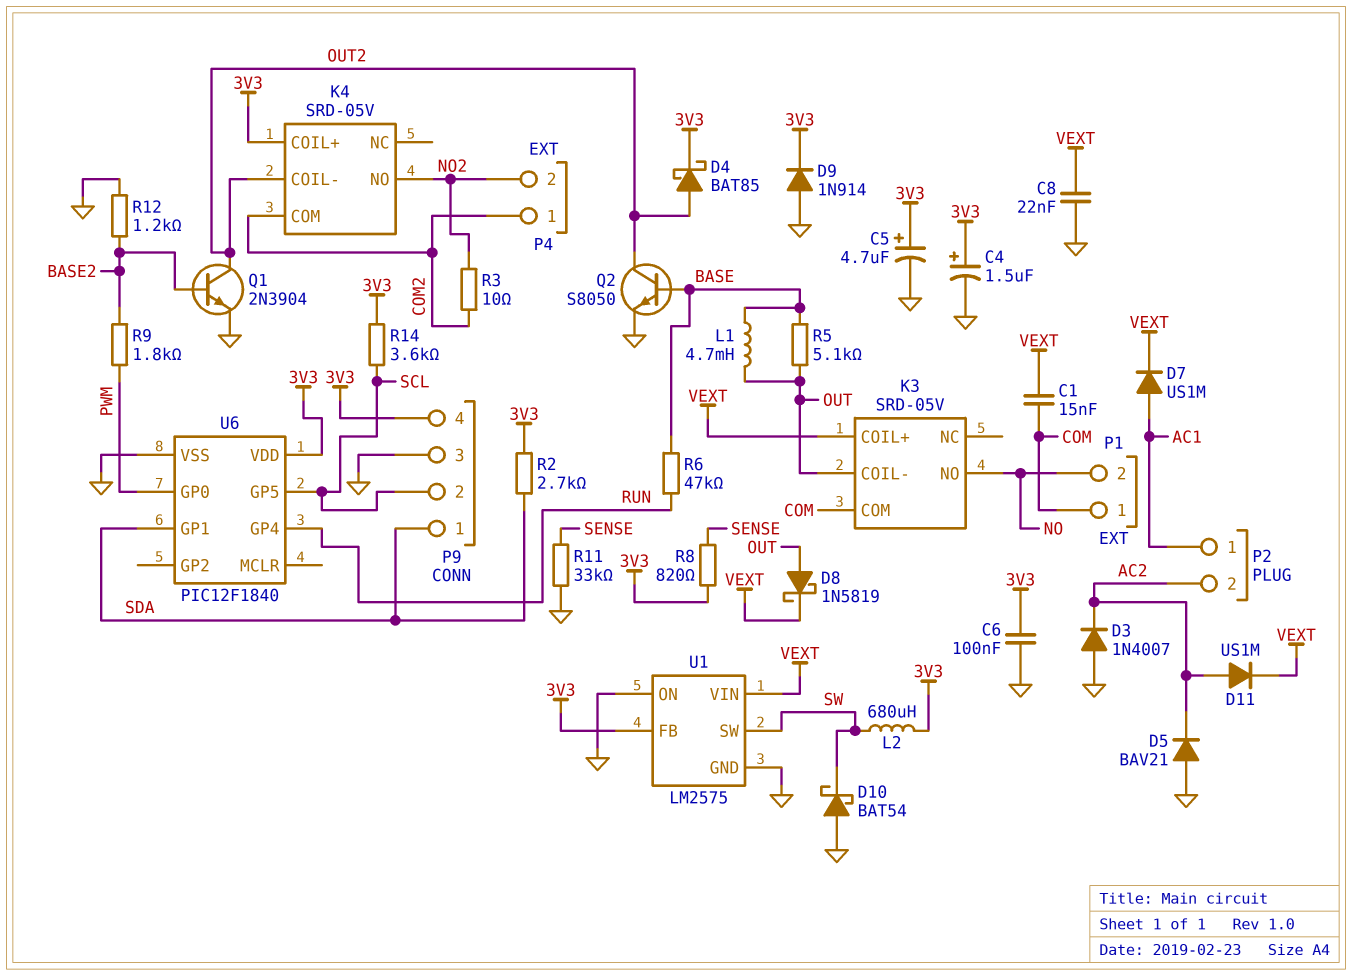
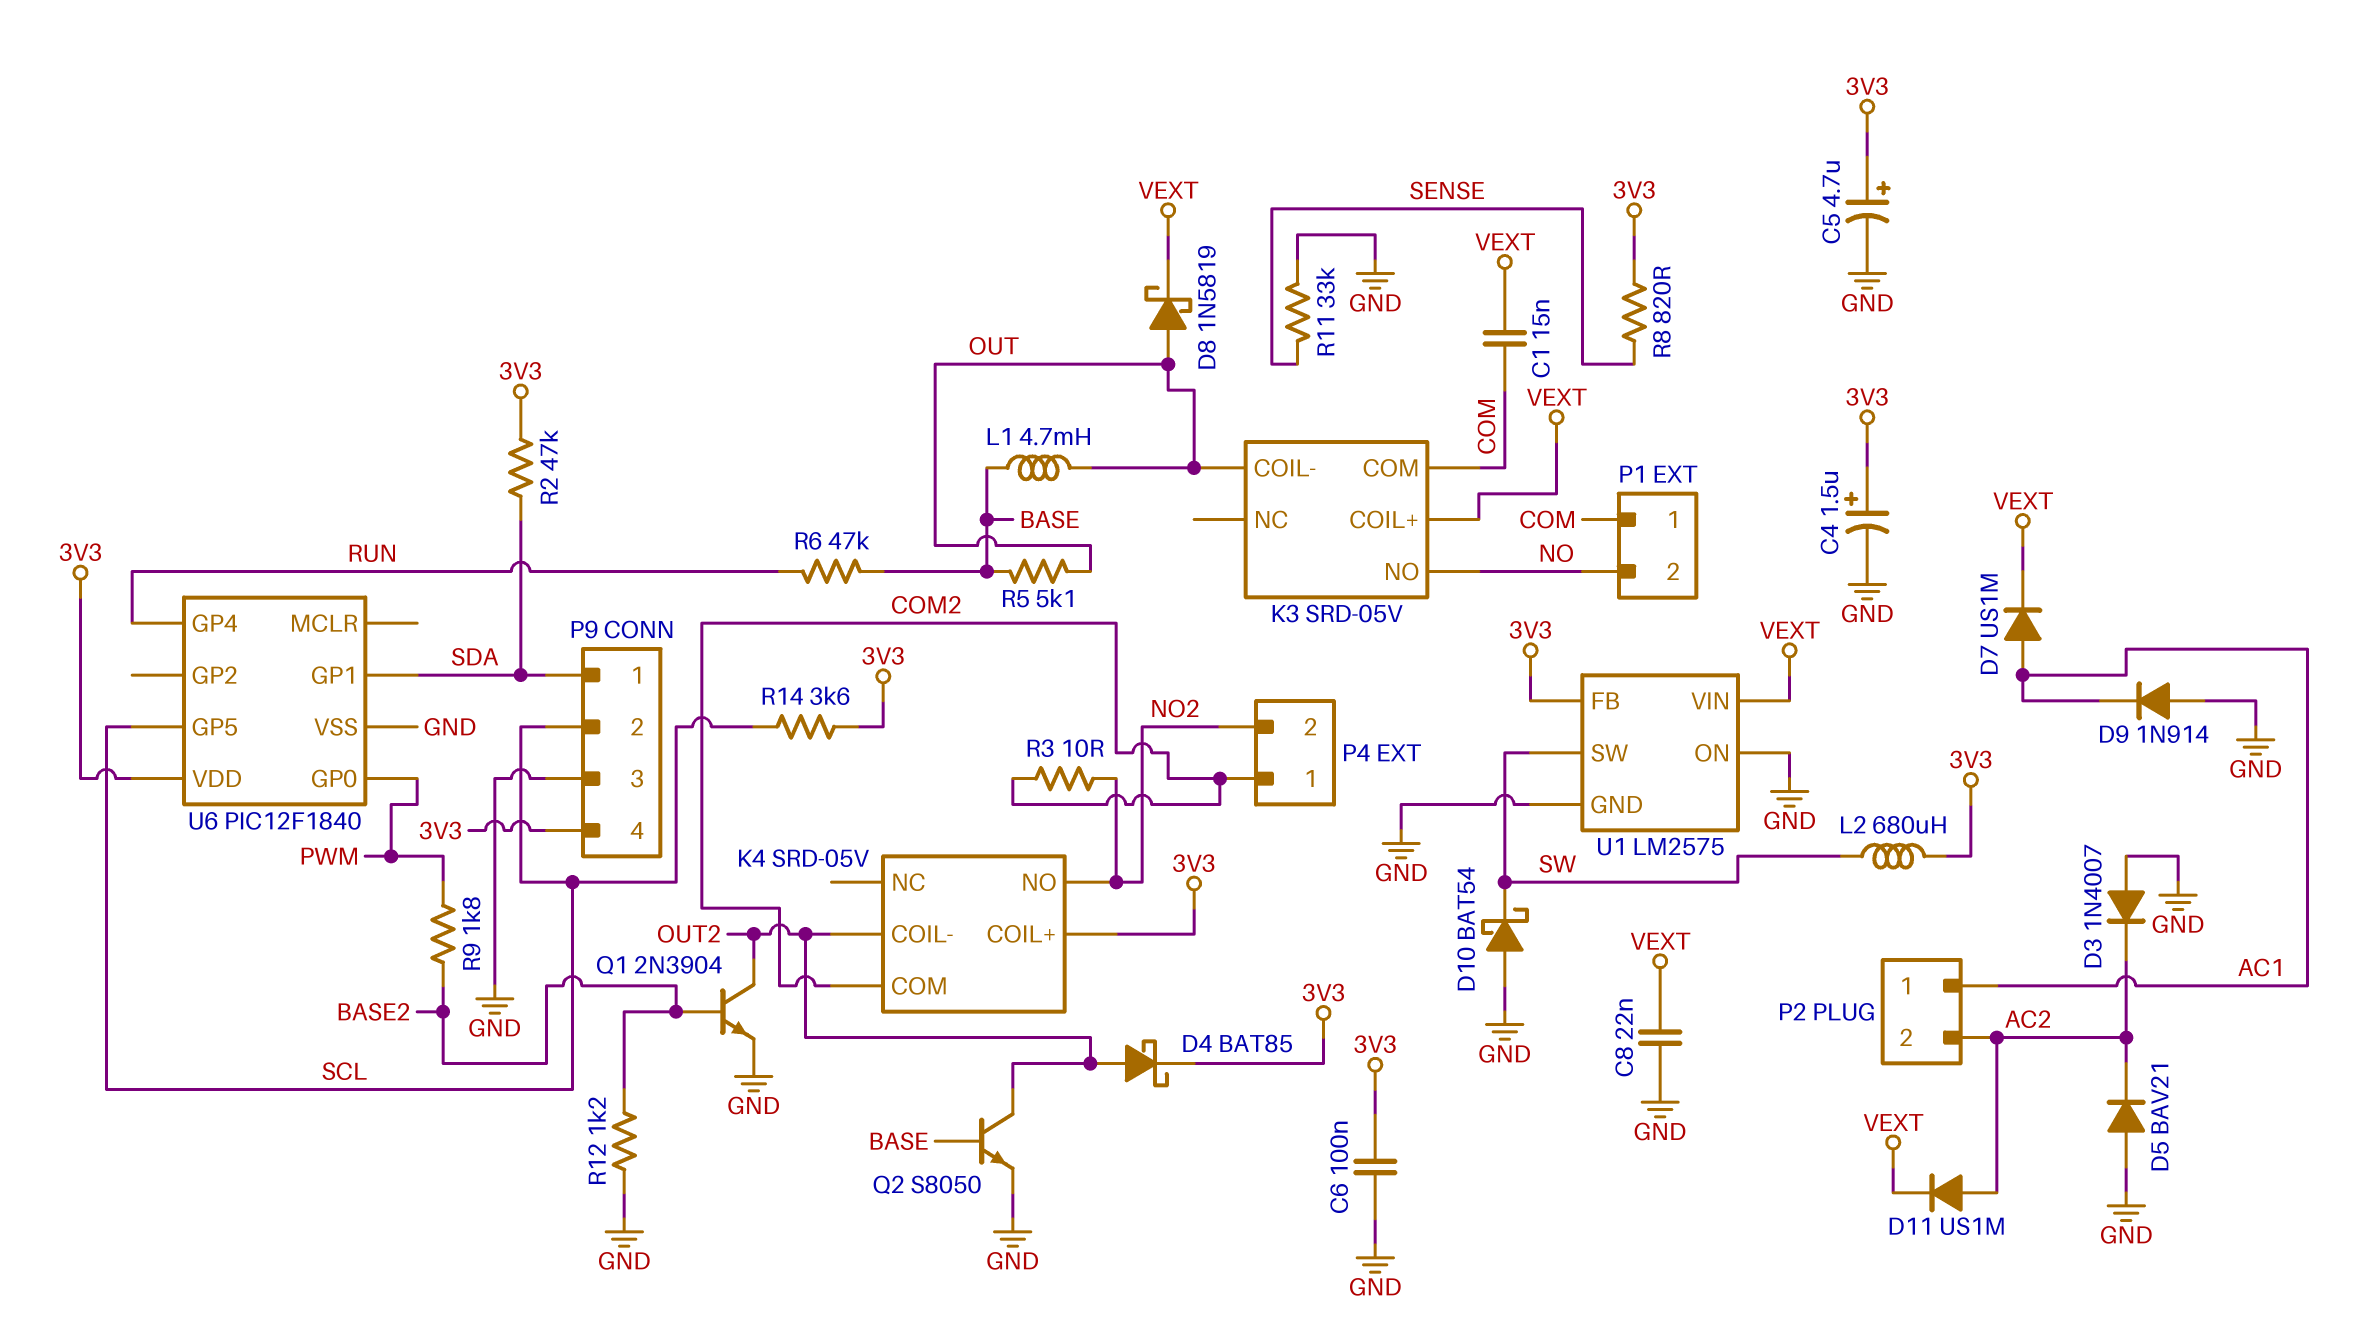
D9: diode 1N914 (A GND, K 3V3) -> diode 1N914 (A GND, K AC1)
R2: 2.7k (3V3, SDA) -> 47k (3V3, SDA)

